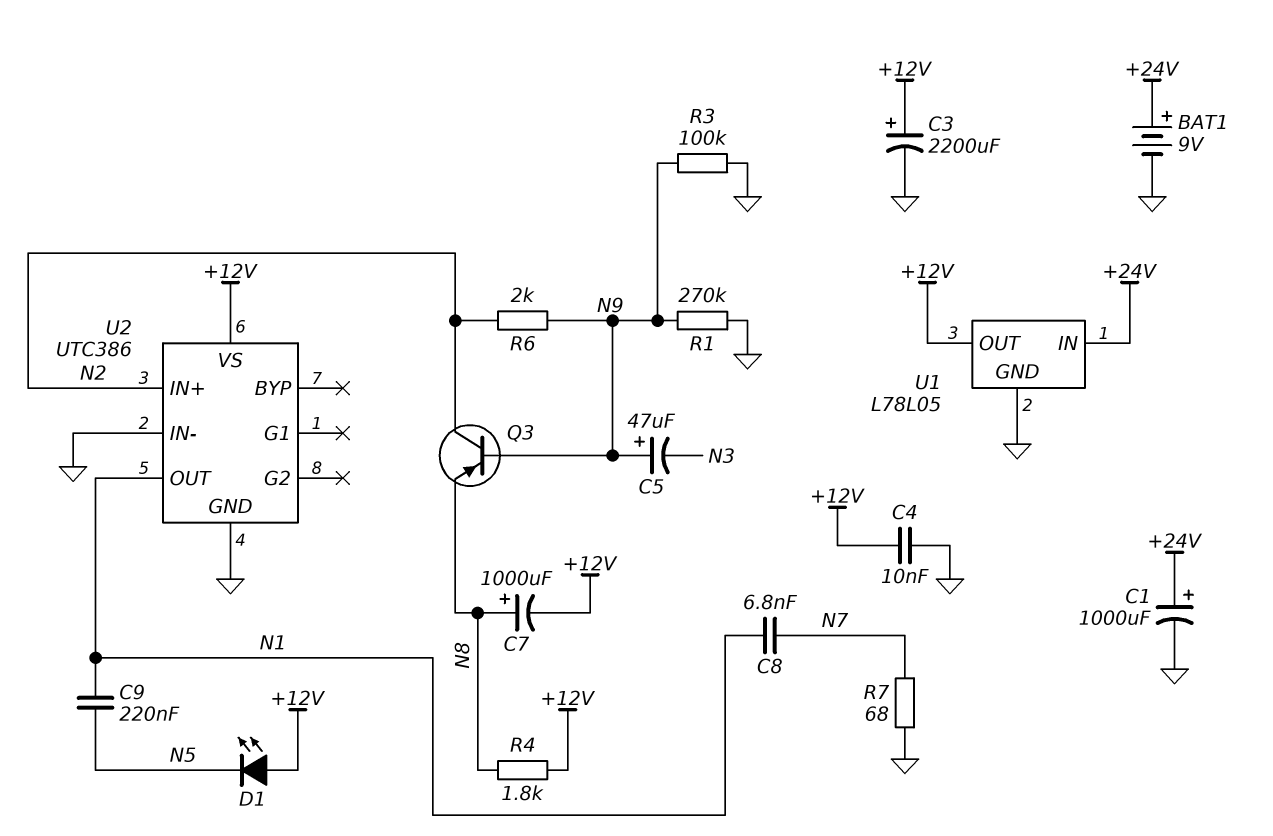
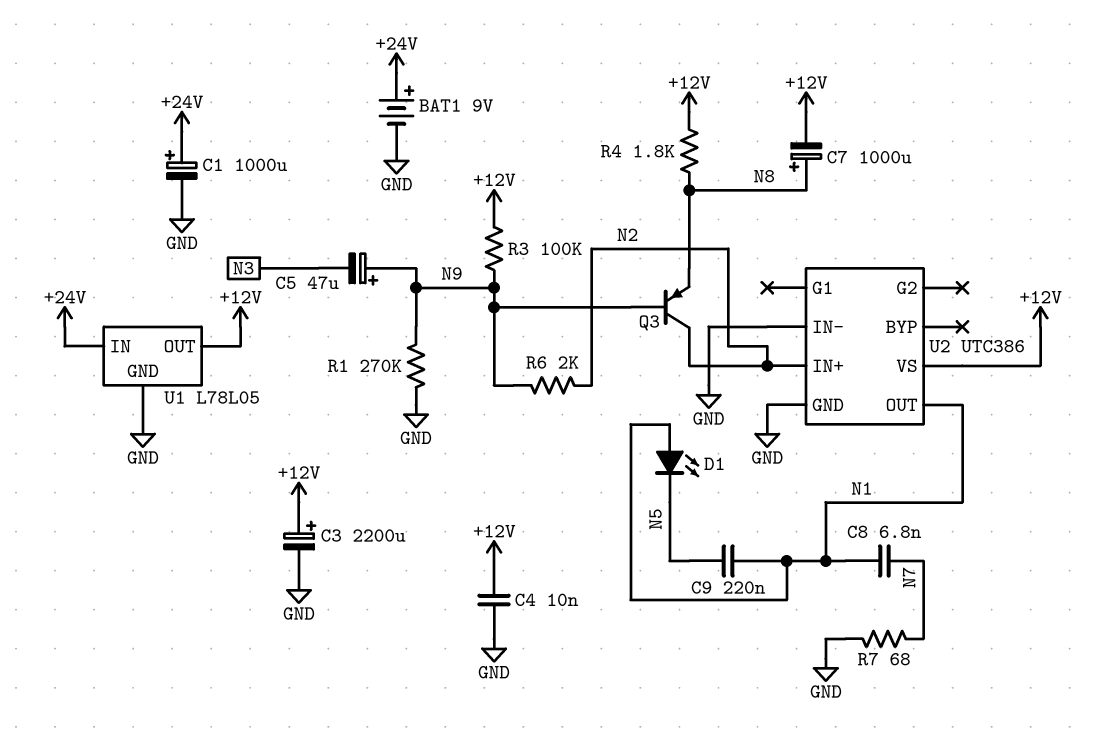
D1: LED (A +12V, K N5) -> LED (A N1, K N5)
R3: 100k (GND, N9) -> 100k (+12V, N9)

